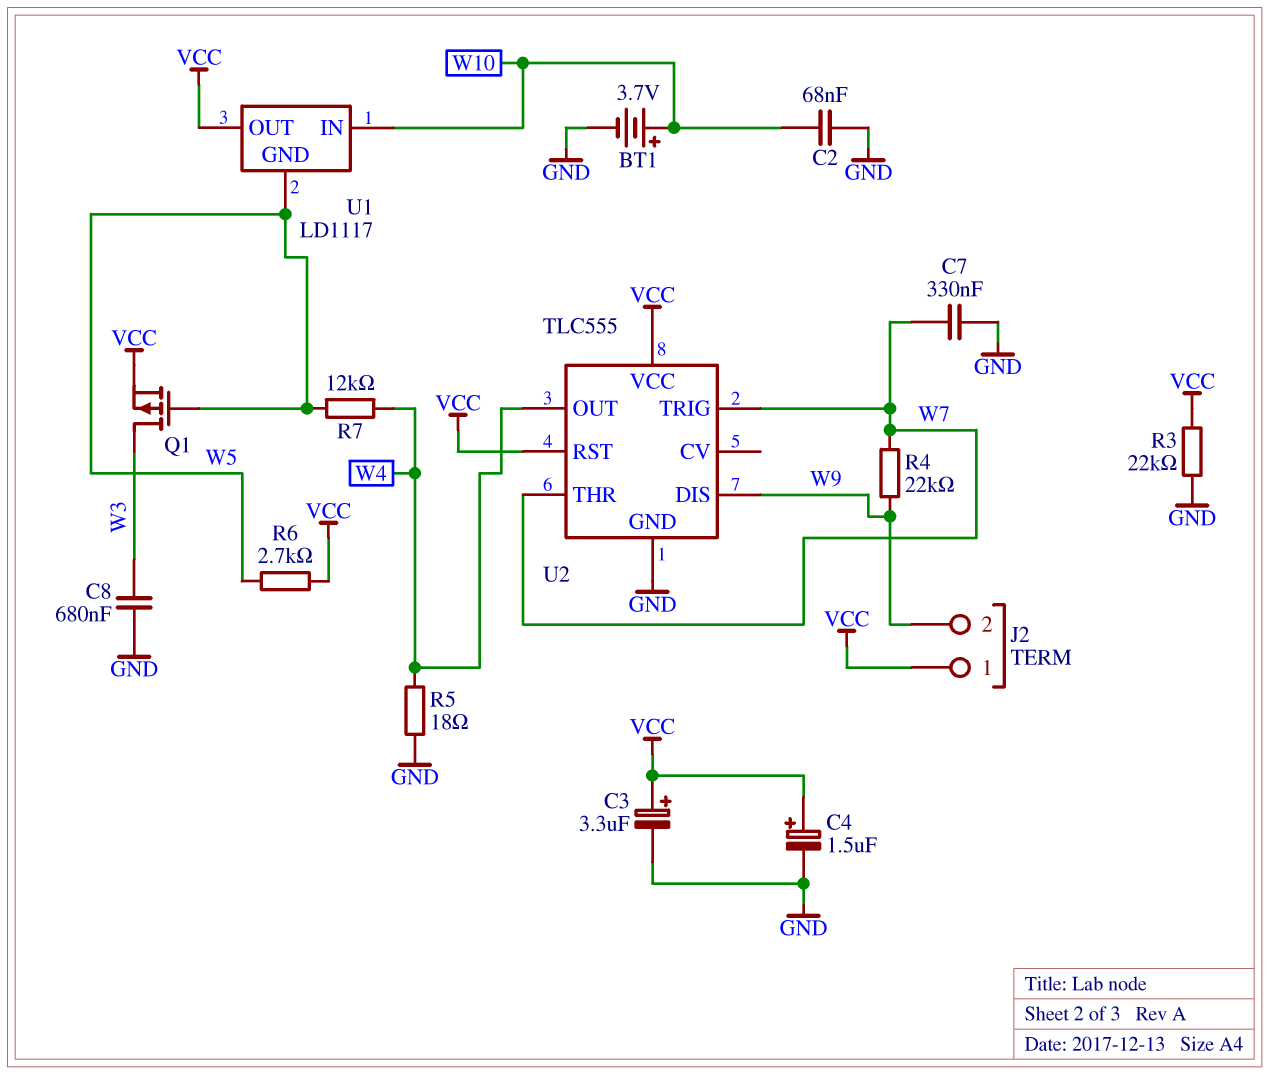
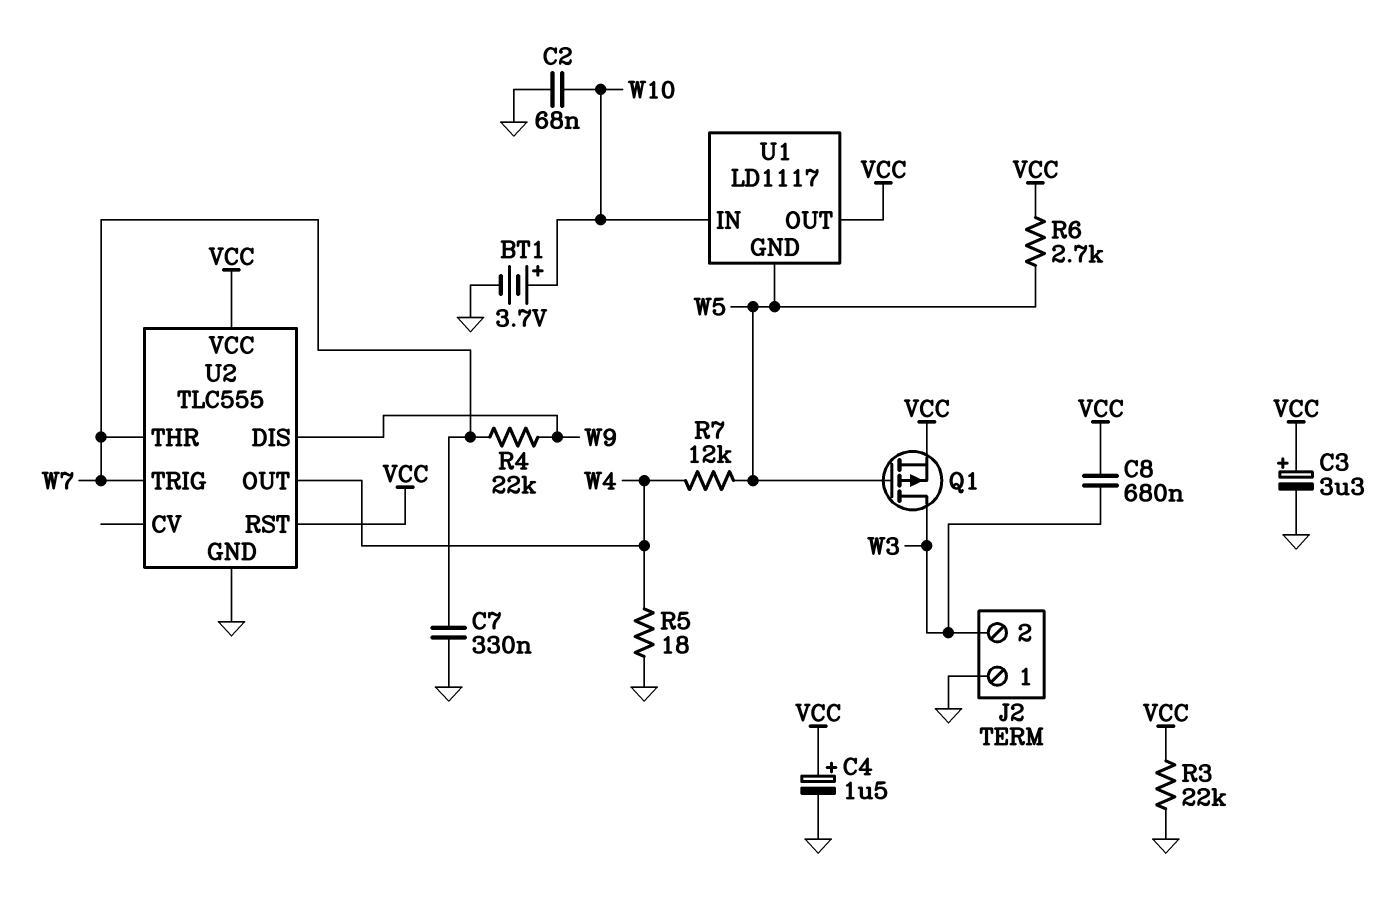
C8: 680nF (GND, W3) -> 680nF (VCC, W3)
J2 pin 1: VCC -> GND
J2 pin 2: W9 -> W3

